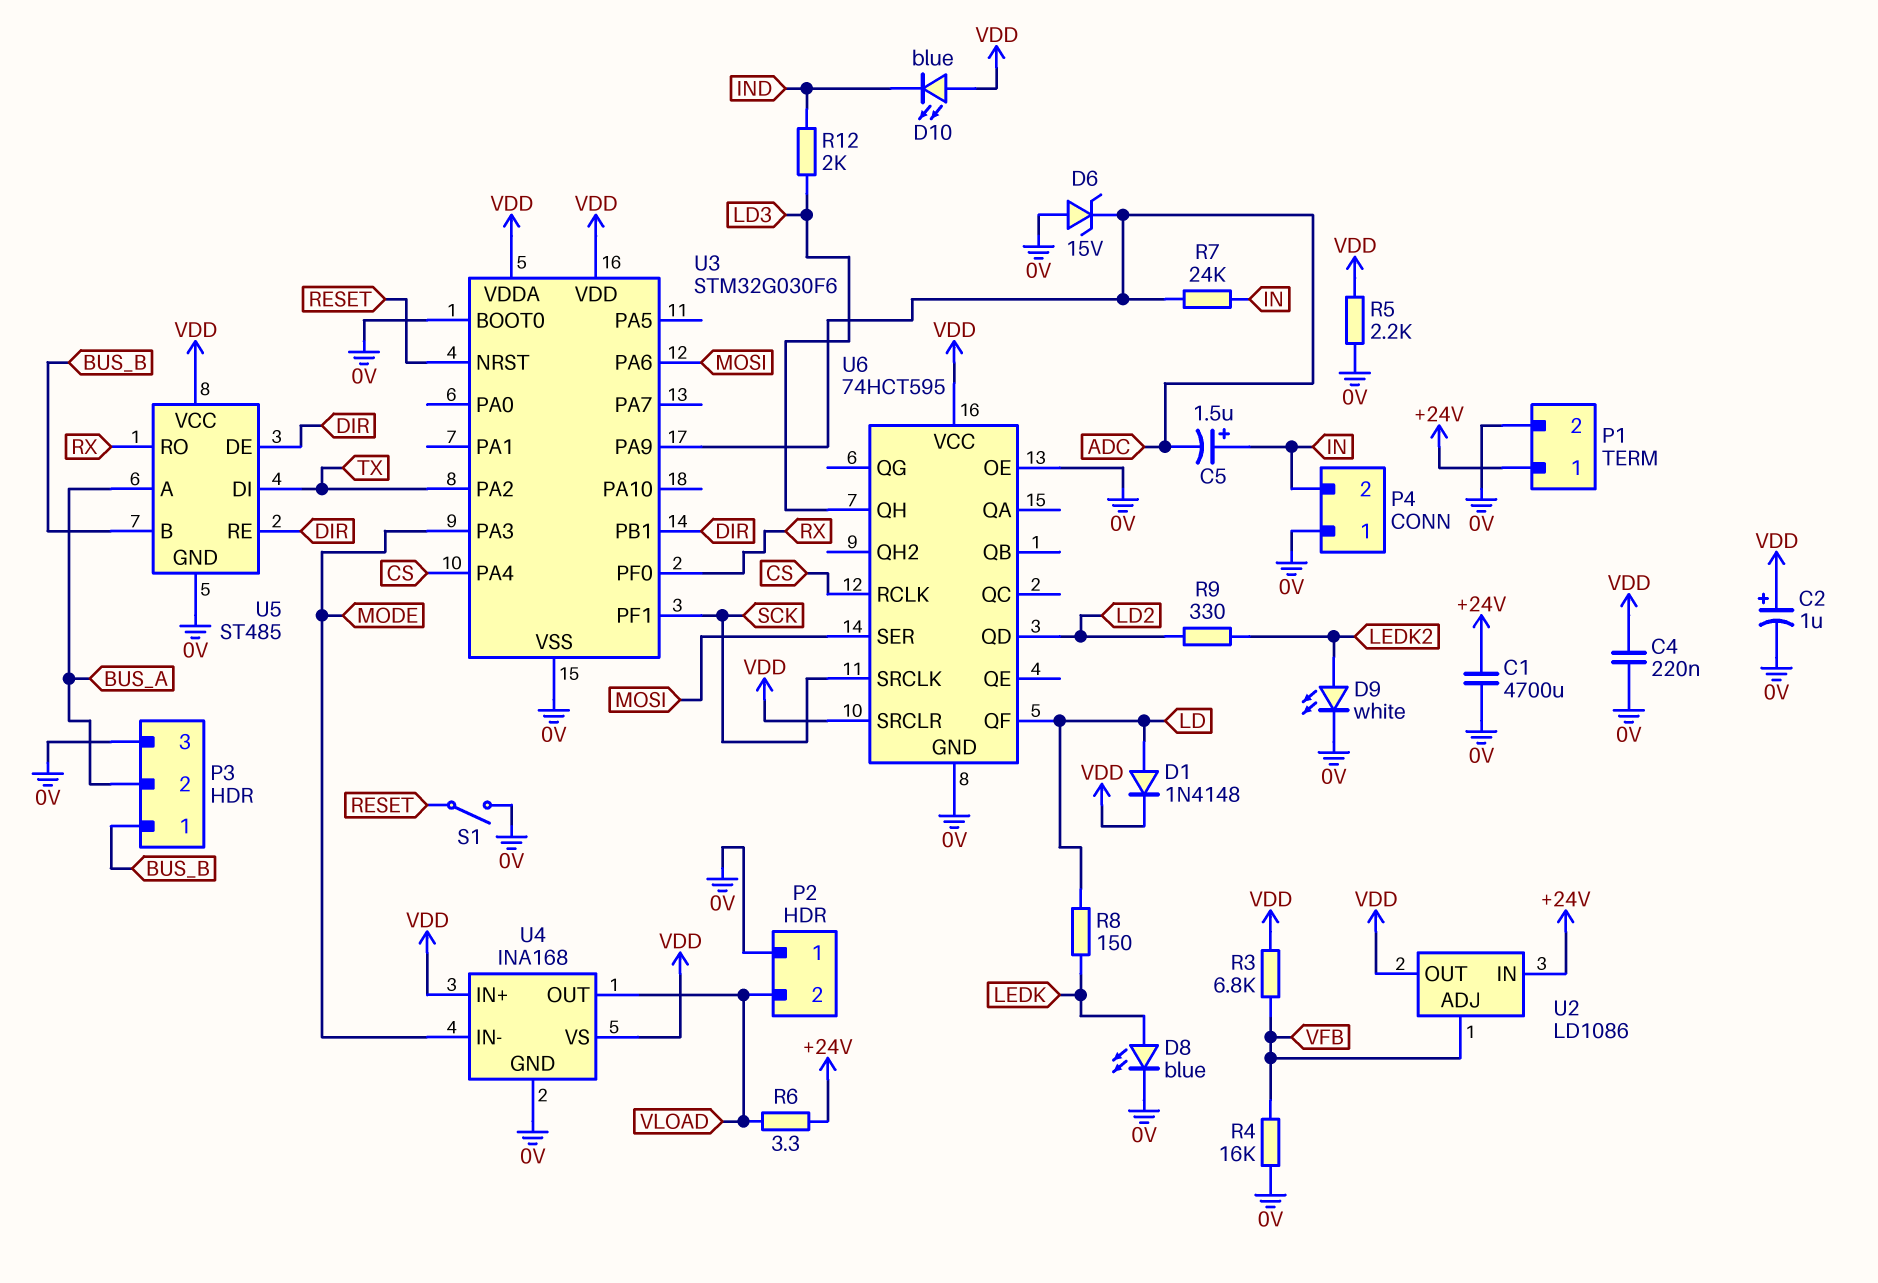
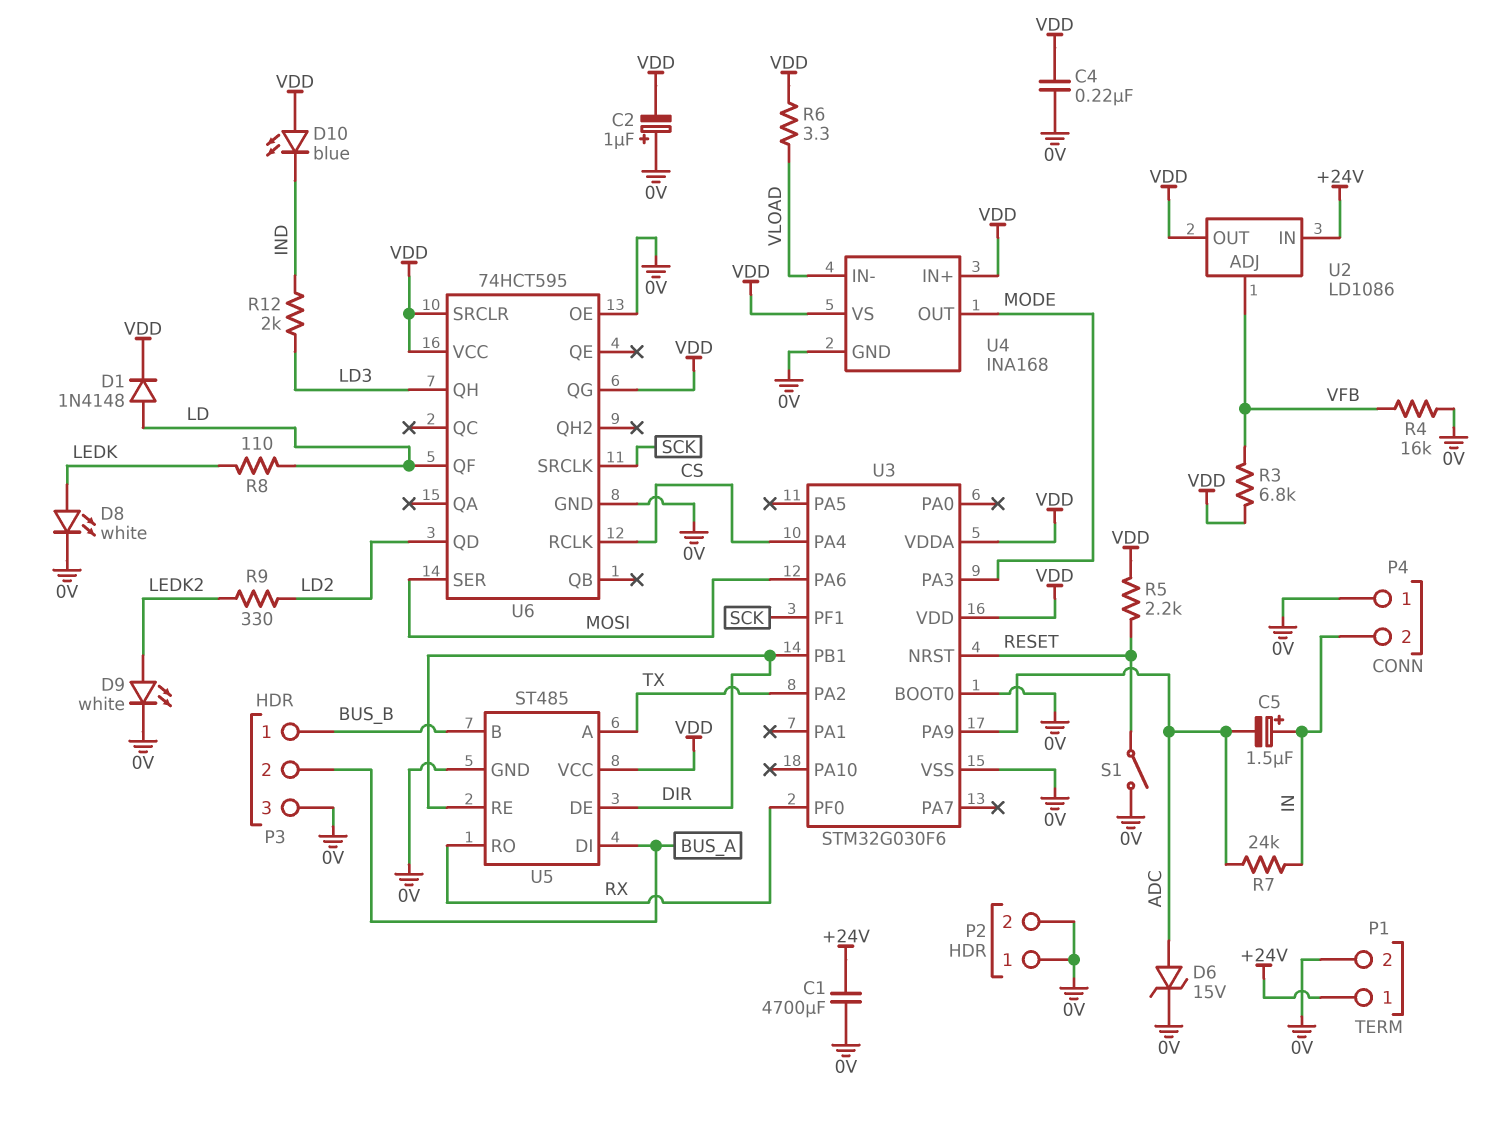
C2: 1uF (plus VDD, minus 0V) -> 1uF (plus 0V, minus VDD)
D6: zener 15V (A 0V, K ADC) -> zener 15V (A ADC, K 0V)
D8: LED blue (A LEDK, K 0V) -> LED white (A LEDK, K 0V)
P2 pin 2: VLOAD -> 0V
R5: 2.2k (0V, VDD) -> 2.2k (RESET, VDD)
R6: 3.3 (+24V, VLOAD) -> 3.3 (VDD, VLOAD)
R8: 150 (LD, LEDK) -> 110 (LD, LEDK)
U4 pin IN-: MODE -> VLOAD
U4 pin OUT: VLOAD -> MODE
U5 pin A: BUS_A -> TX
U5 pin DI: TX -> BUS_A
U6 pin QG: none -> VDD

